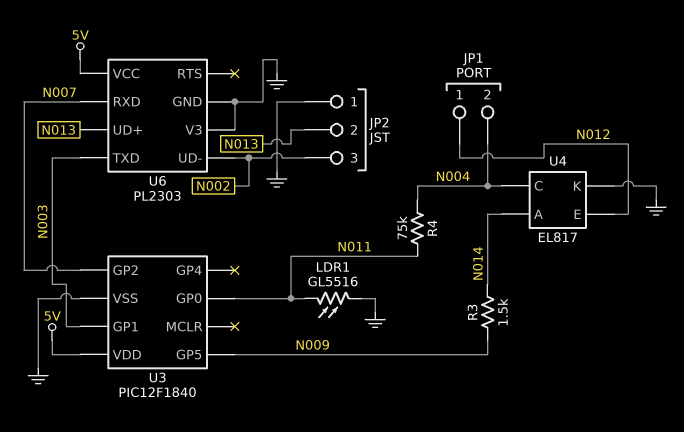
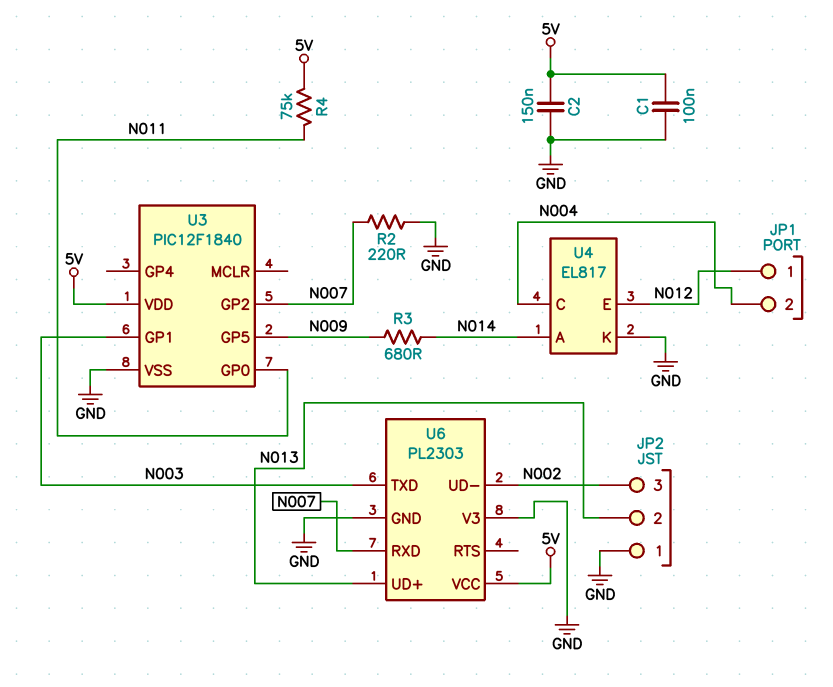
C1: none -> 100nF (5V, GND)
C2: none -> 150nF (5V, GND)
LDR1: GL5516 (GND, N011) -> none
R2: none -> 220 (GND, N007)
R3: 1.5k (N009, N014) -> 680 (N009, N014)
R4: 75k (N004, N011) -> 75k (5V, N011)

